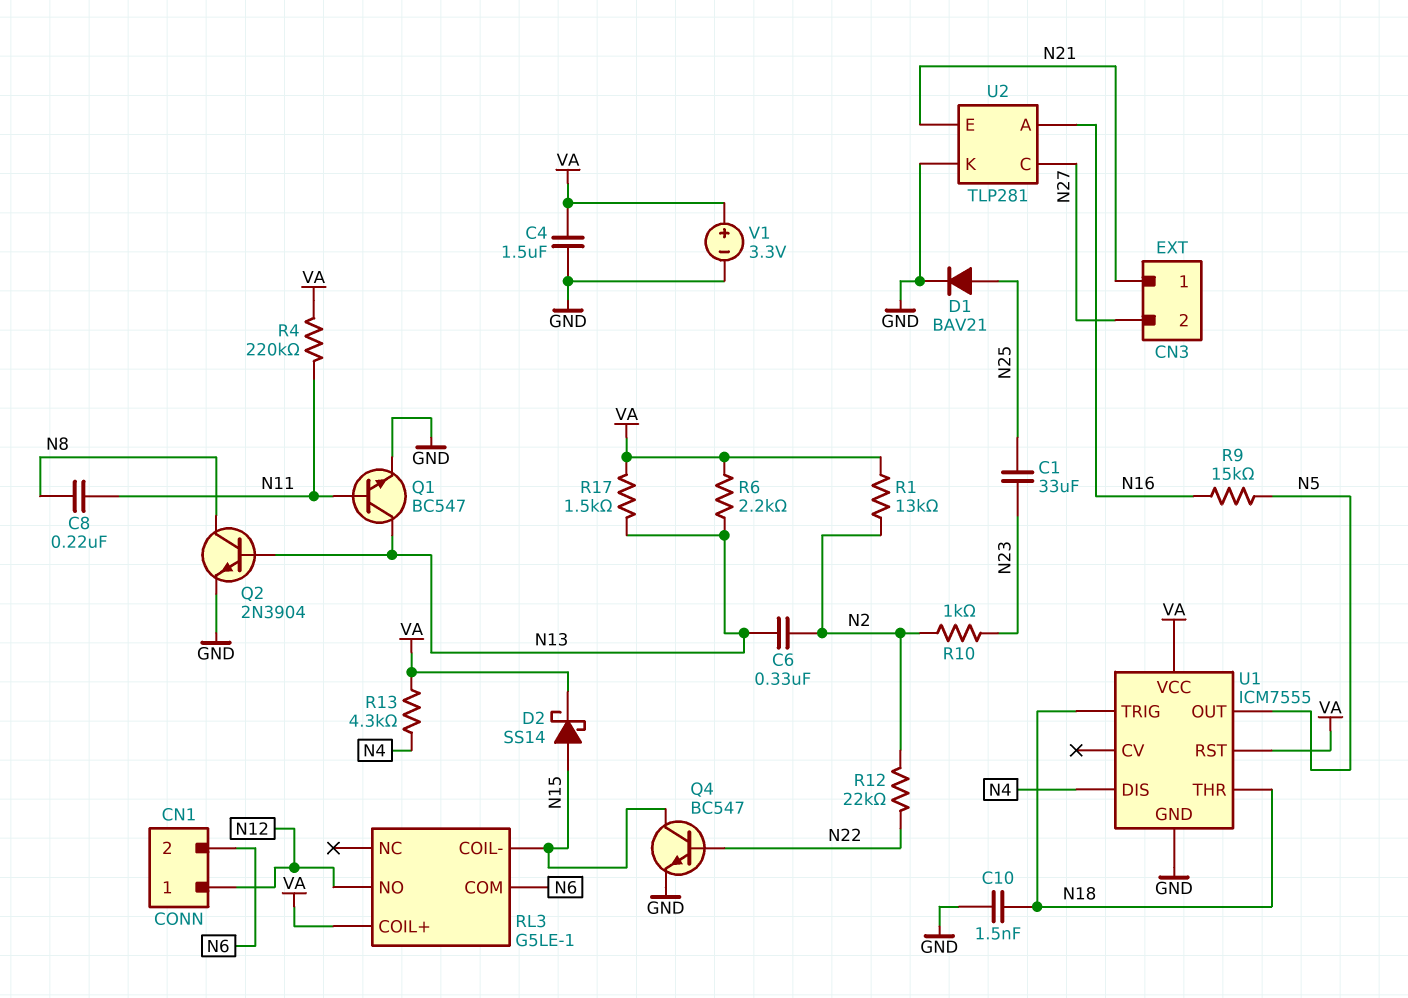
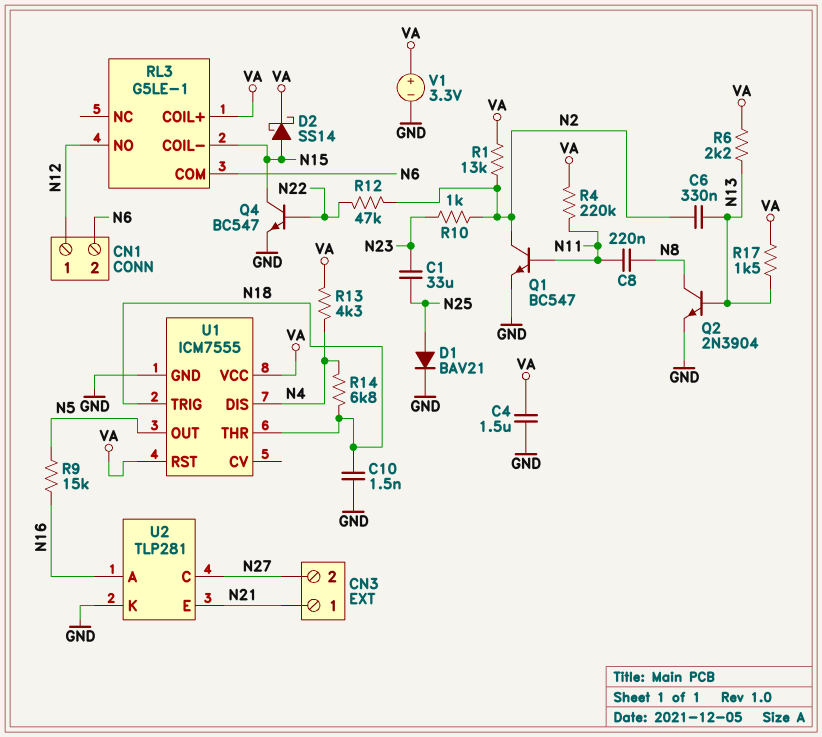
Q1: NPN BC547 (B N11, C N13, E GND) -> NPN BC547 (B N11, C N2, E GND)
R12: 22k (N2, N22) -> 47k (N2, N22)
R14: none -> 6.8k (N4, N18)

